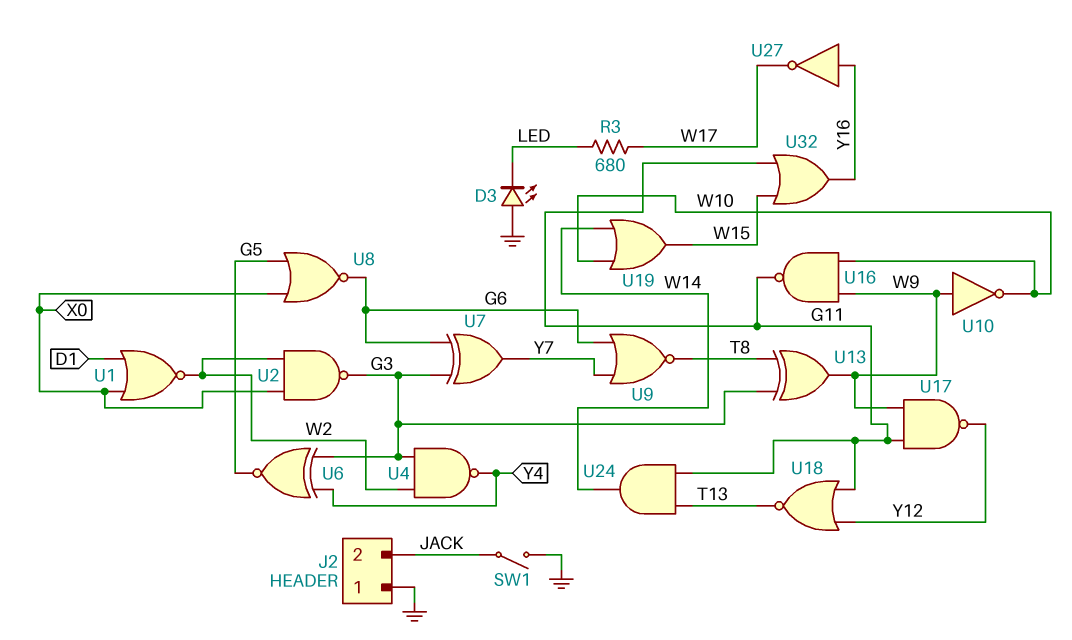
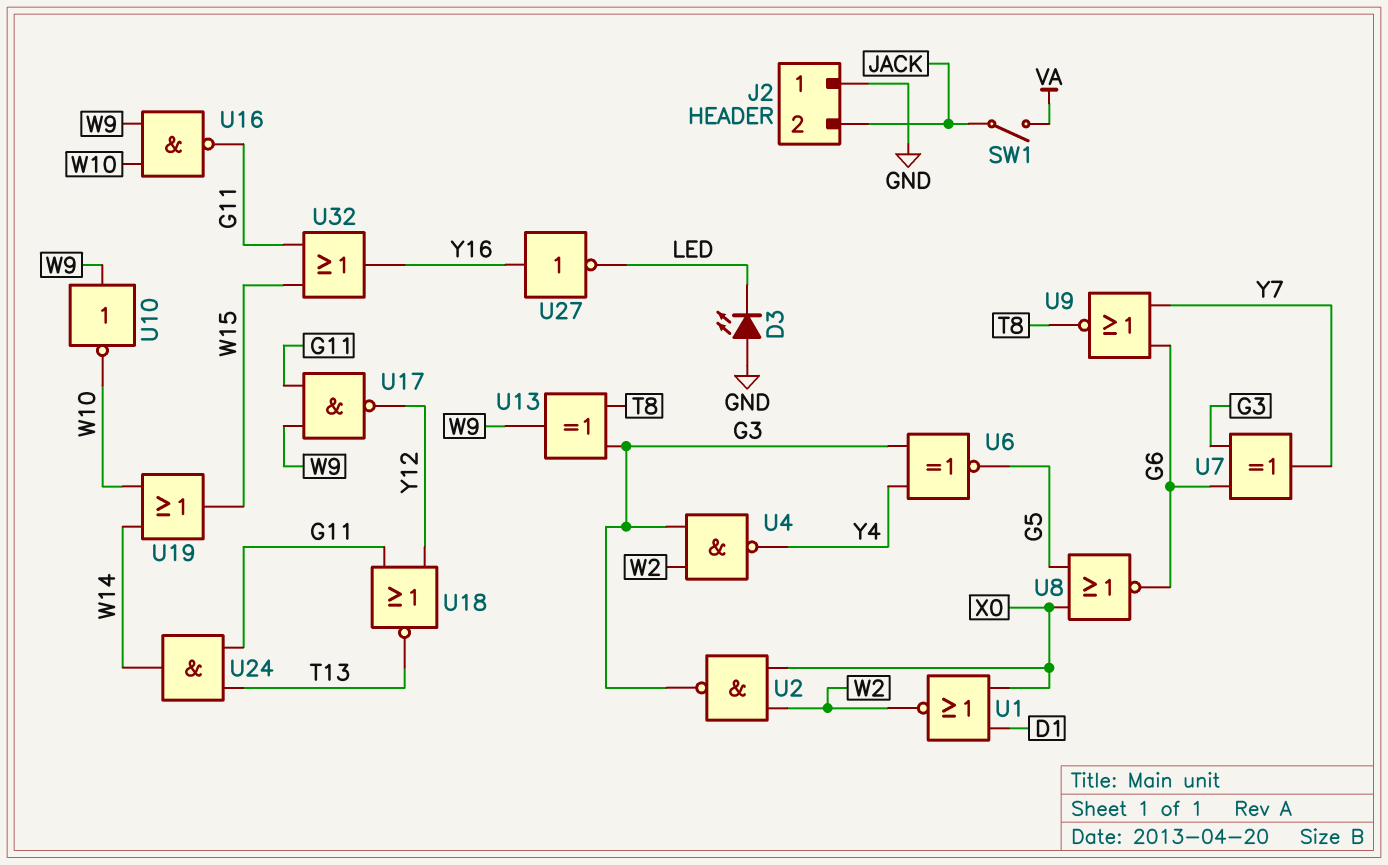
R3: 680 (LED, W17) -> none
SW1: switch (GND, JACK) -> switch (JACK, VA)
U27: NOT (in Y16, out W17) -> NOT (in Y16, out LED)

